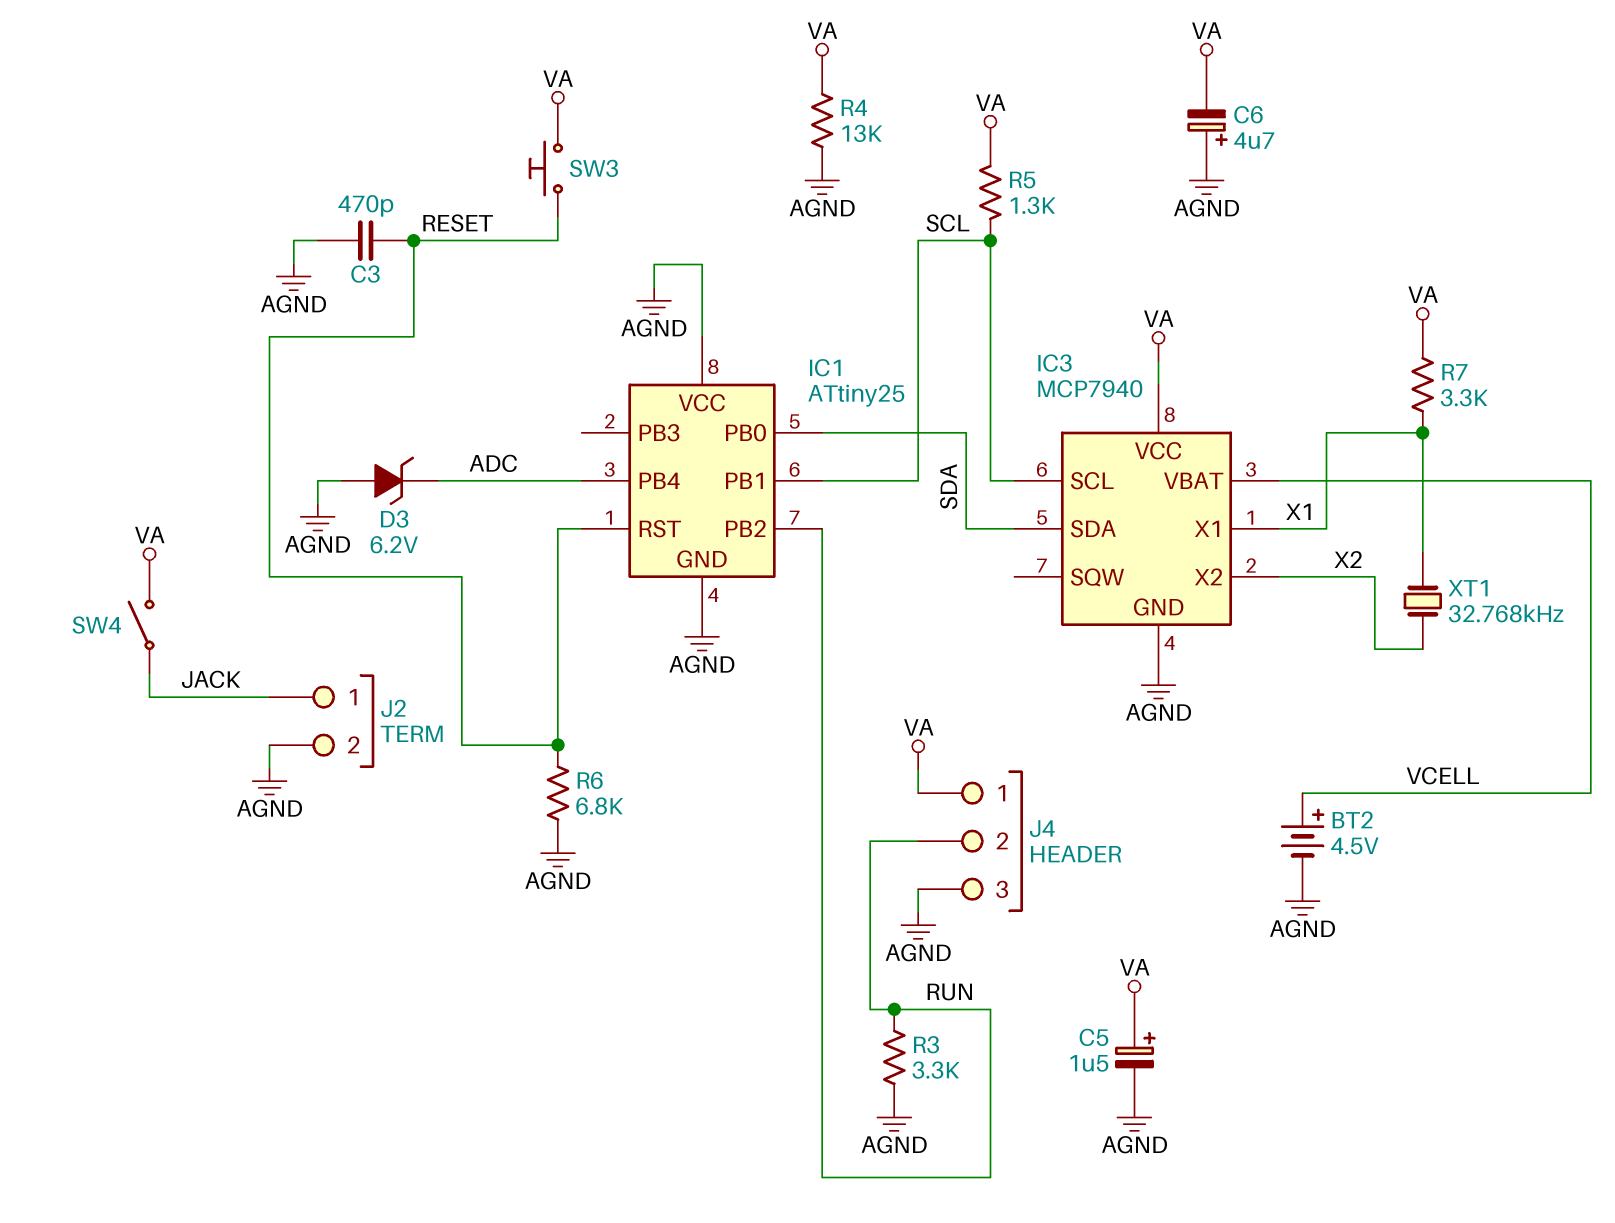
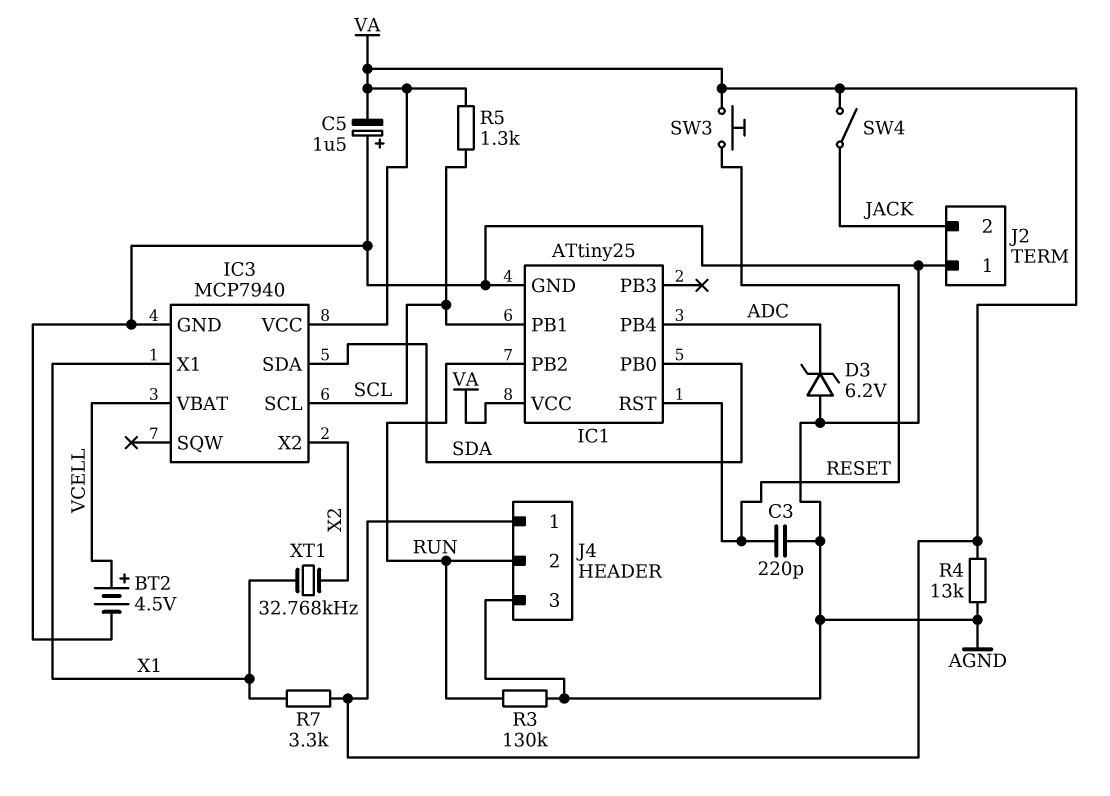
C3: 470pF (AGND, RESET) -> 220pF (AGND, RESET)
C5: 1.5uF (plus VA, minus AGND) -> 1.5uF (plus AGND, minus VA)
C6: 4.7uF (plus AGND, minus VA) -> none
IC1 pin VCC: AGND -> VA
J2 pin 1: JACK -> AGND
J2 pin 2: AGND -> JACK
R3: 3.3k (AGND, RUN) -> 130k (AGND, RUN)
R6: 6.8k (AGND, RESET) -> none

